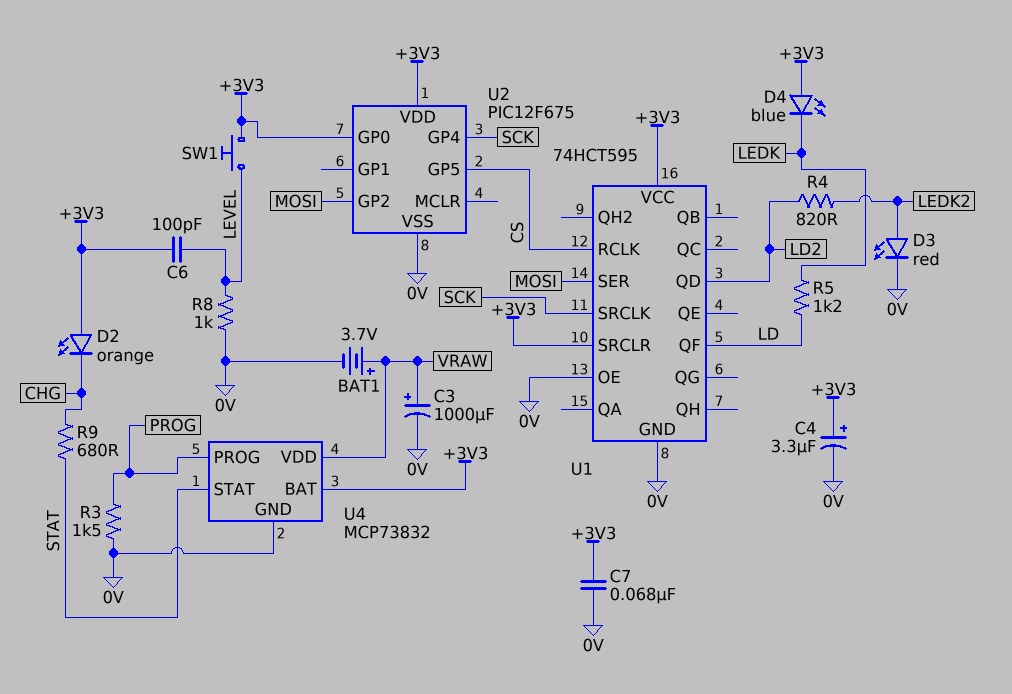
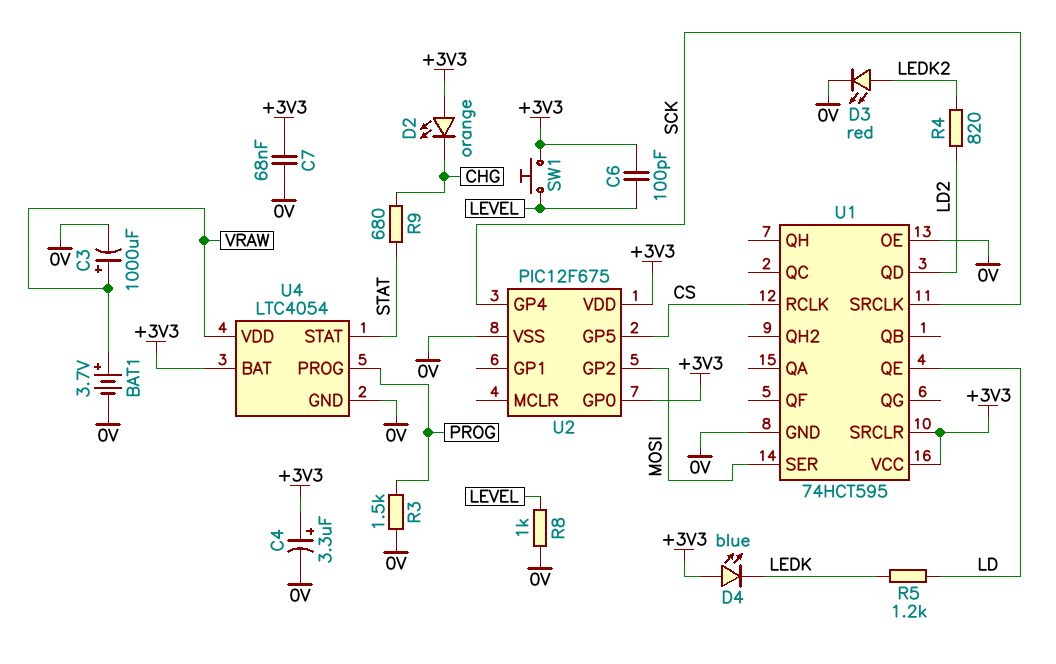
U1 pin QE: none -> LD
U1 pin QF: LD -> none
U4: MCP73832 -> LTC4054

